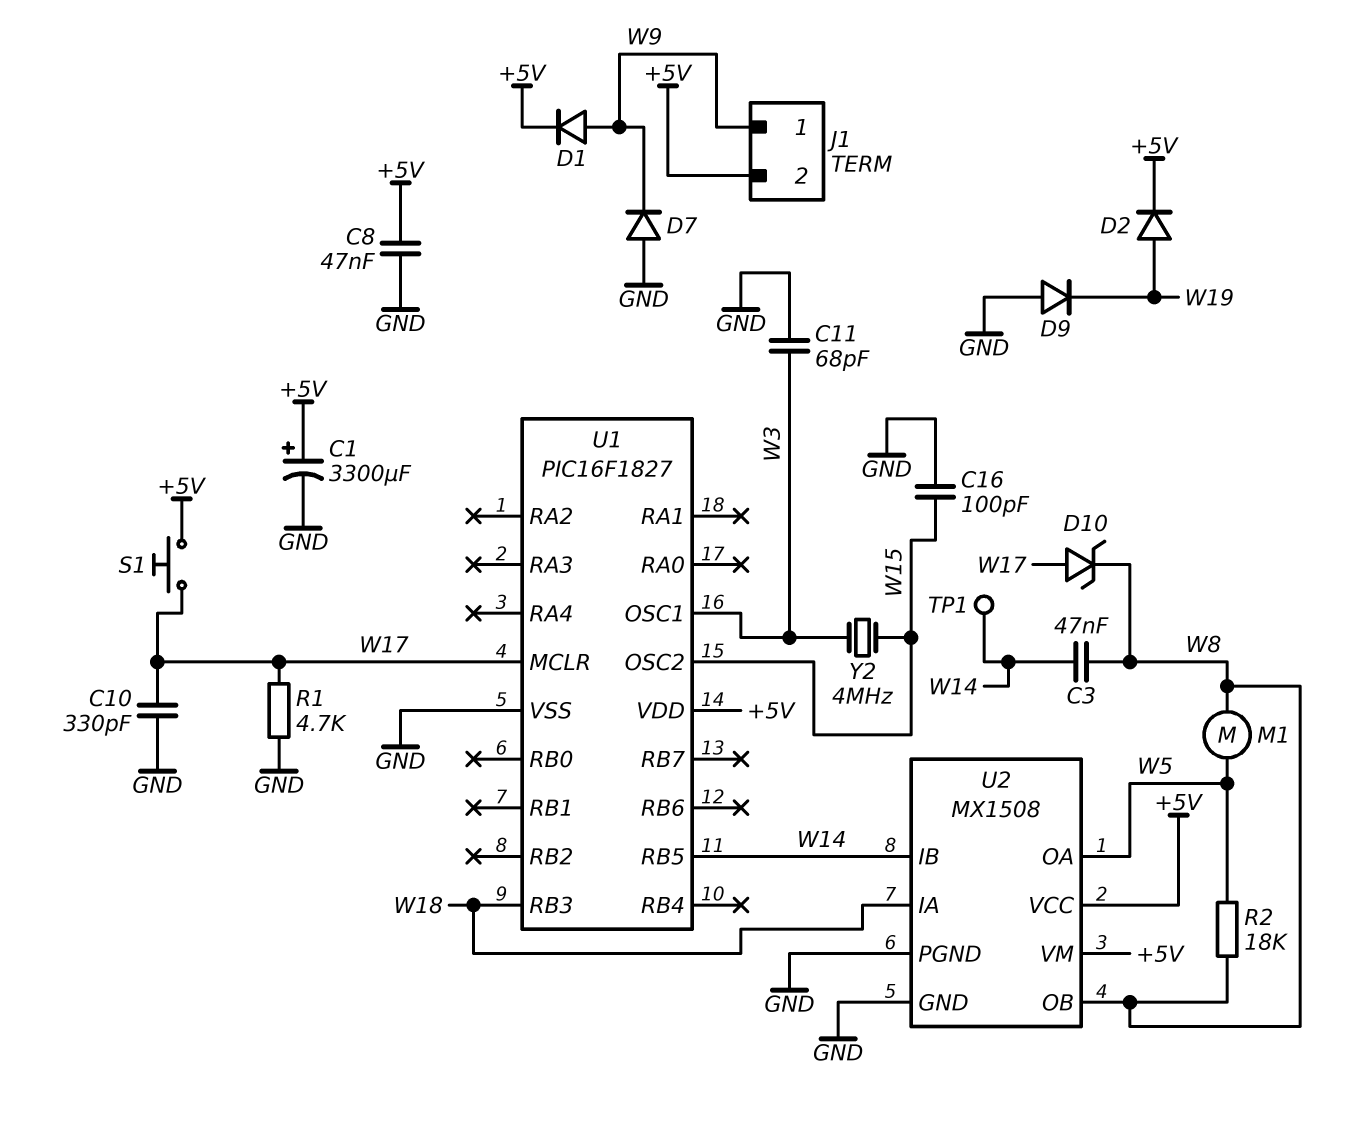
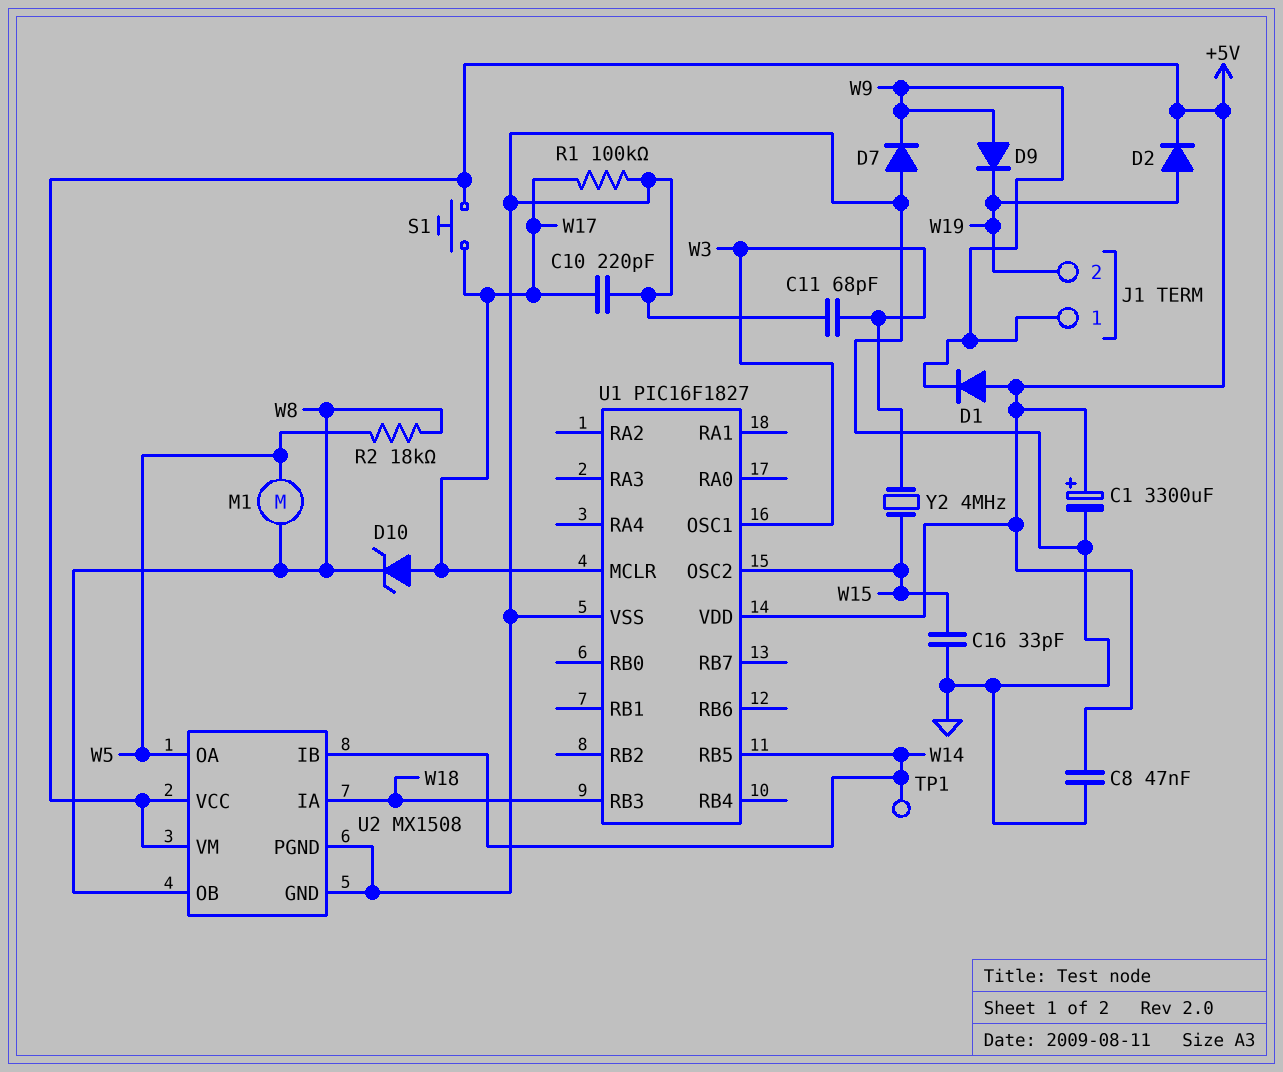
C3: 47nF (W8, W14) -> none
C10: 330pF (GND, W17) -> 220pF (GND, W17)
C16: 100pF (GND, W15) -> 33pF (GND, W15)
D1: diode (A W9, K +5V) -> diode (A +5V, K W9)
D9: diode (A GND, K W19) -> diode (A W9, K W19)
J1 pin 2: +5V -> W19
R1: 4.7k (GND, W17) -> 100k (GND, W17)

